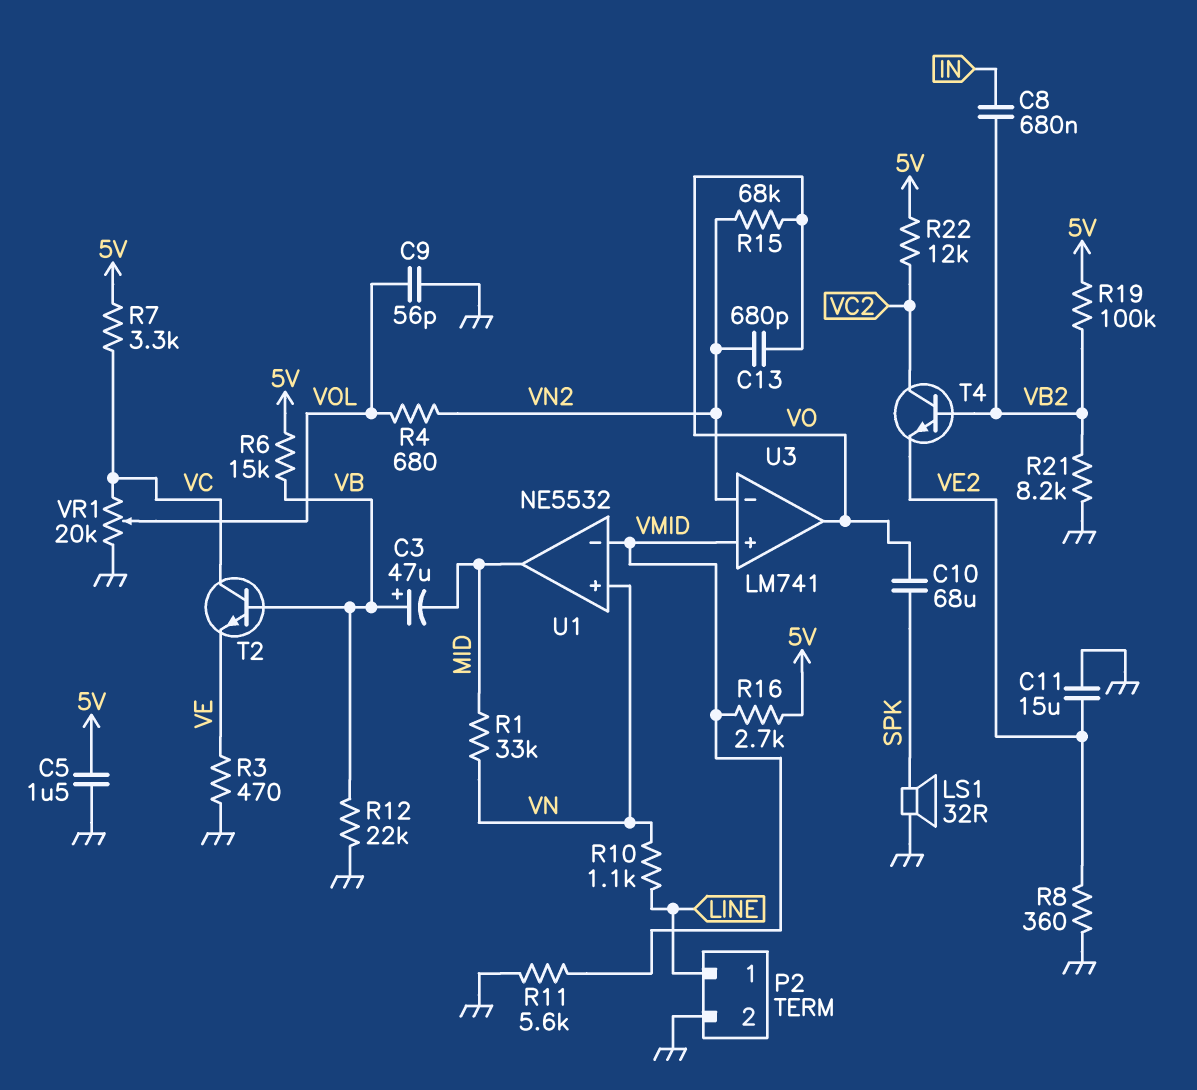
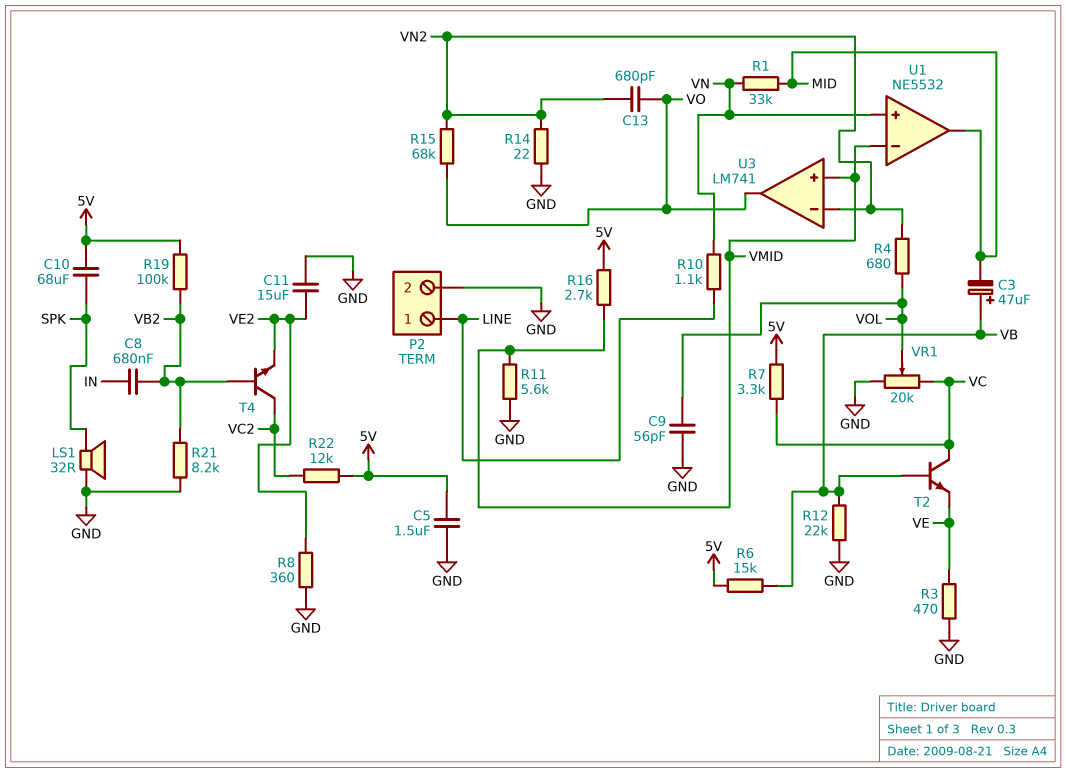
C10: 68uF (SPK, VO) -> 68uF (5V, SPK)
R14: none -> 22 (GND, VN2)

